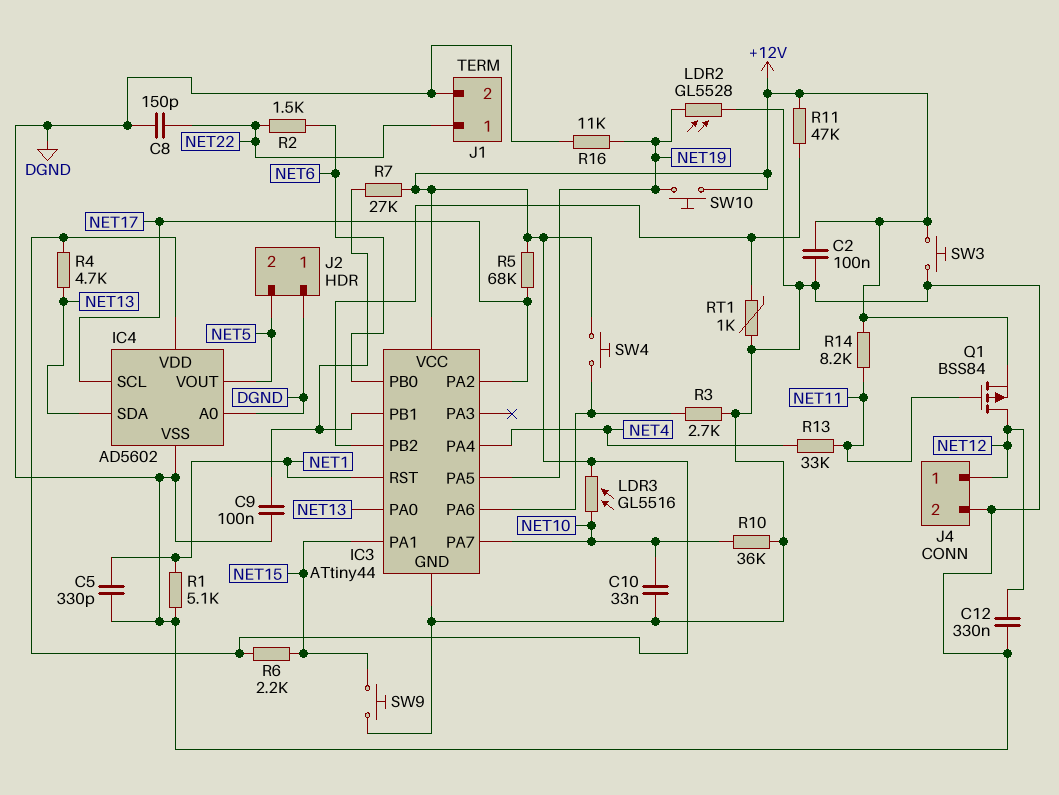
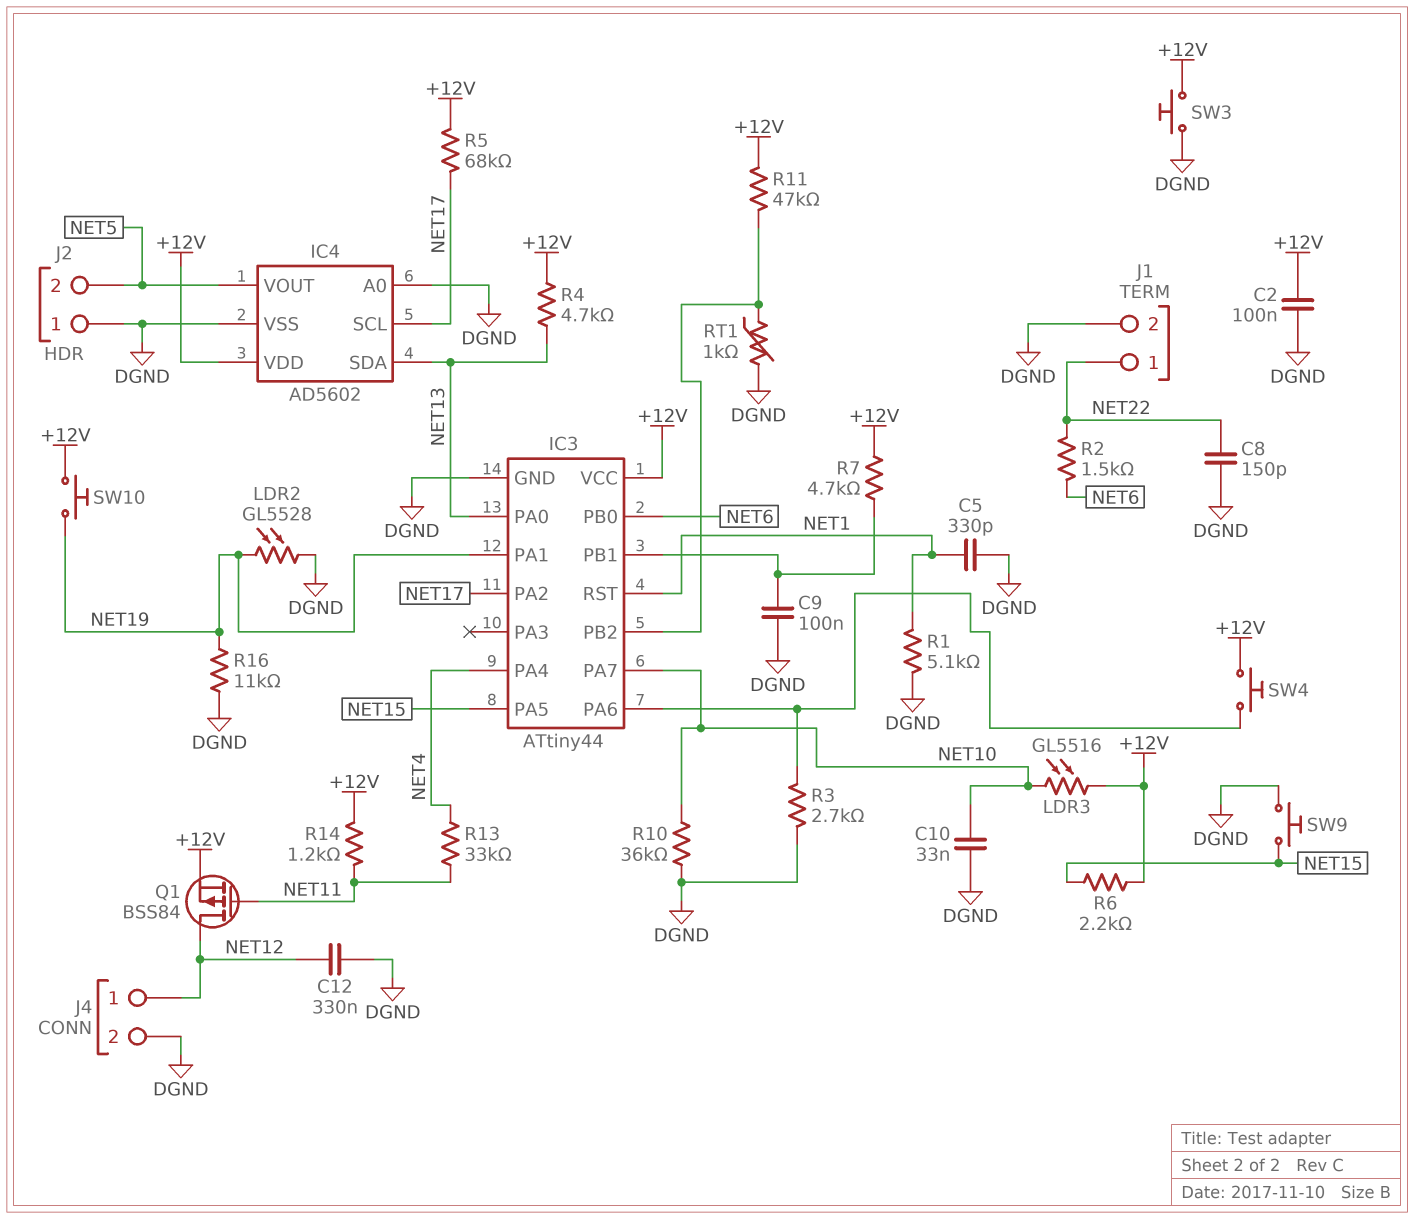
IC3 pin PA1: NET15 -> NET19
IC3 pin PA5: NET19 -> NET15
R7: 27k (+12V, IC3/PB1) -> 4.7k (+12V, IC3/PB1)
R14: 8.2k (+12V, NET11) -> 1.2k (+12V, NET11)

